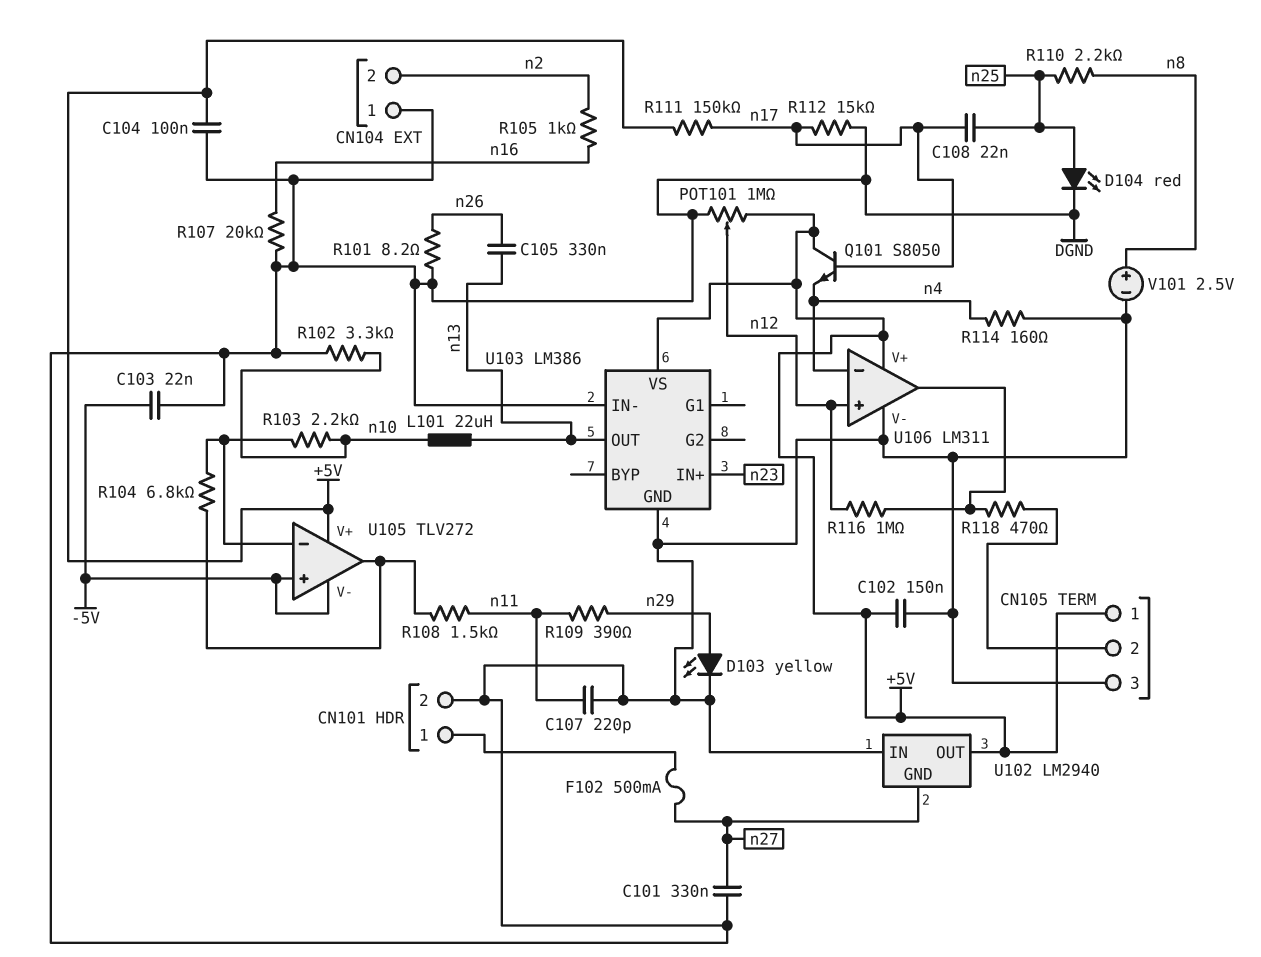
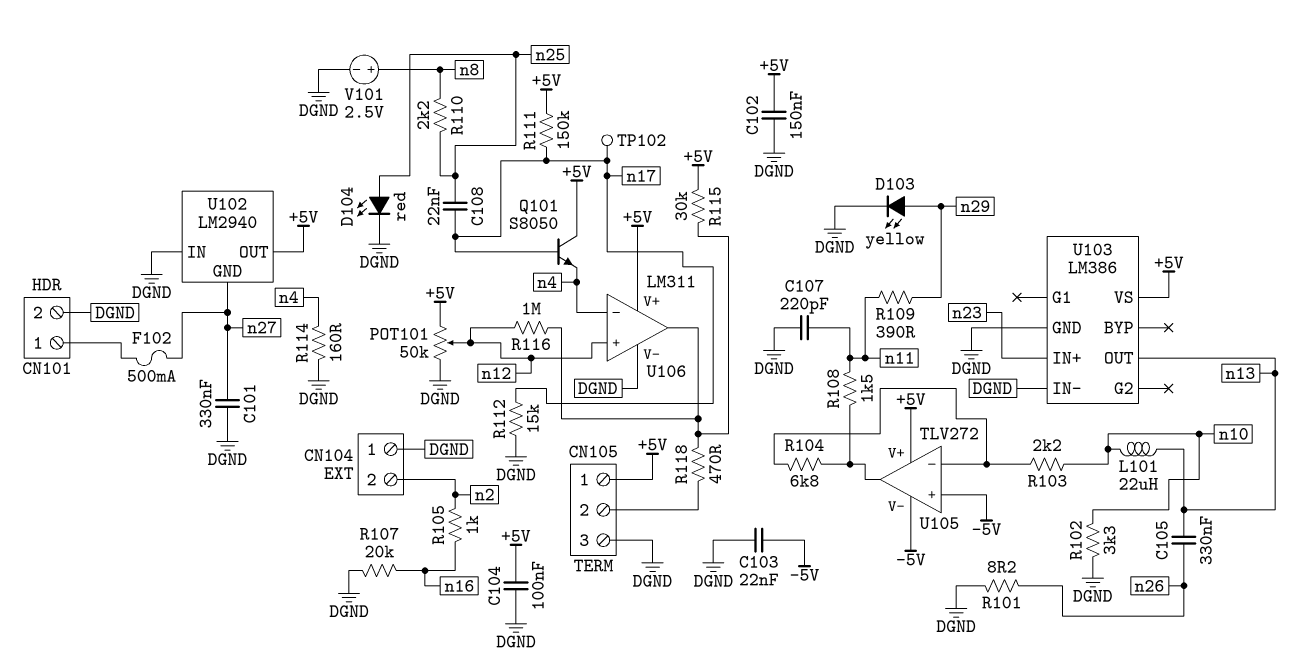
POT101: 1M (+5V, DGND, wiper n12) -> 50k (+5V, DGND, wiper n12)
R115: none -> 30k (+5V, U106/out)
TP102: none -> test point (n17)

